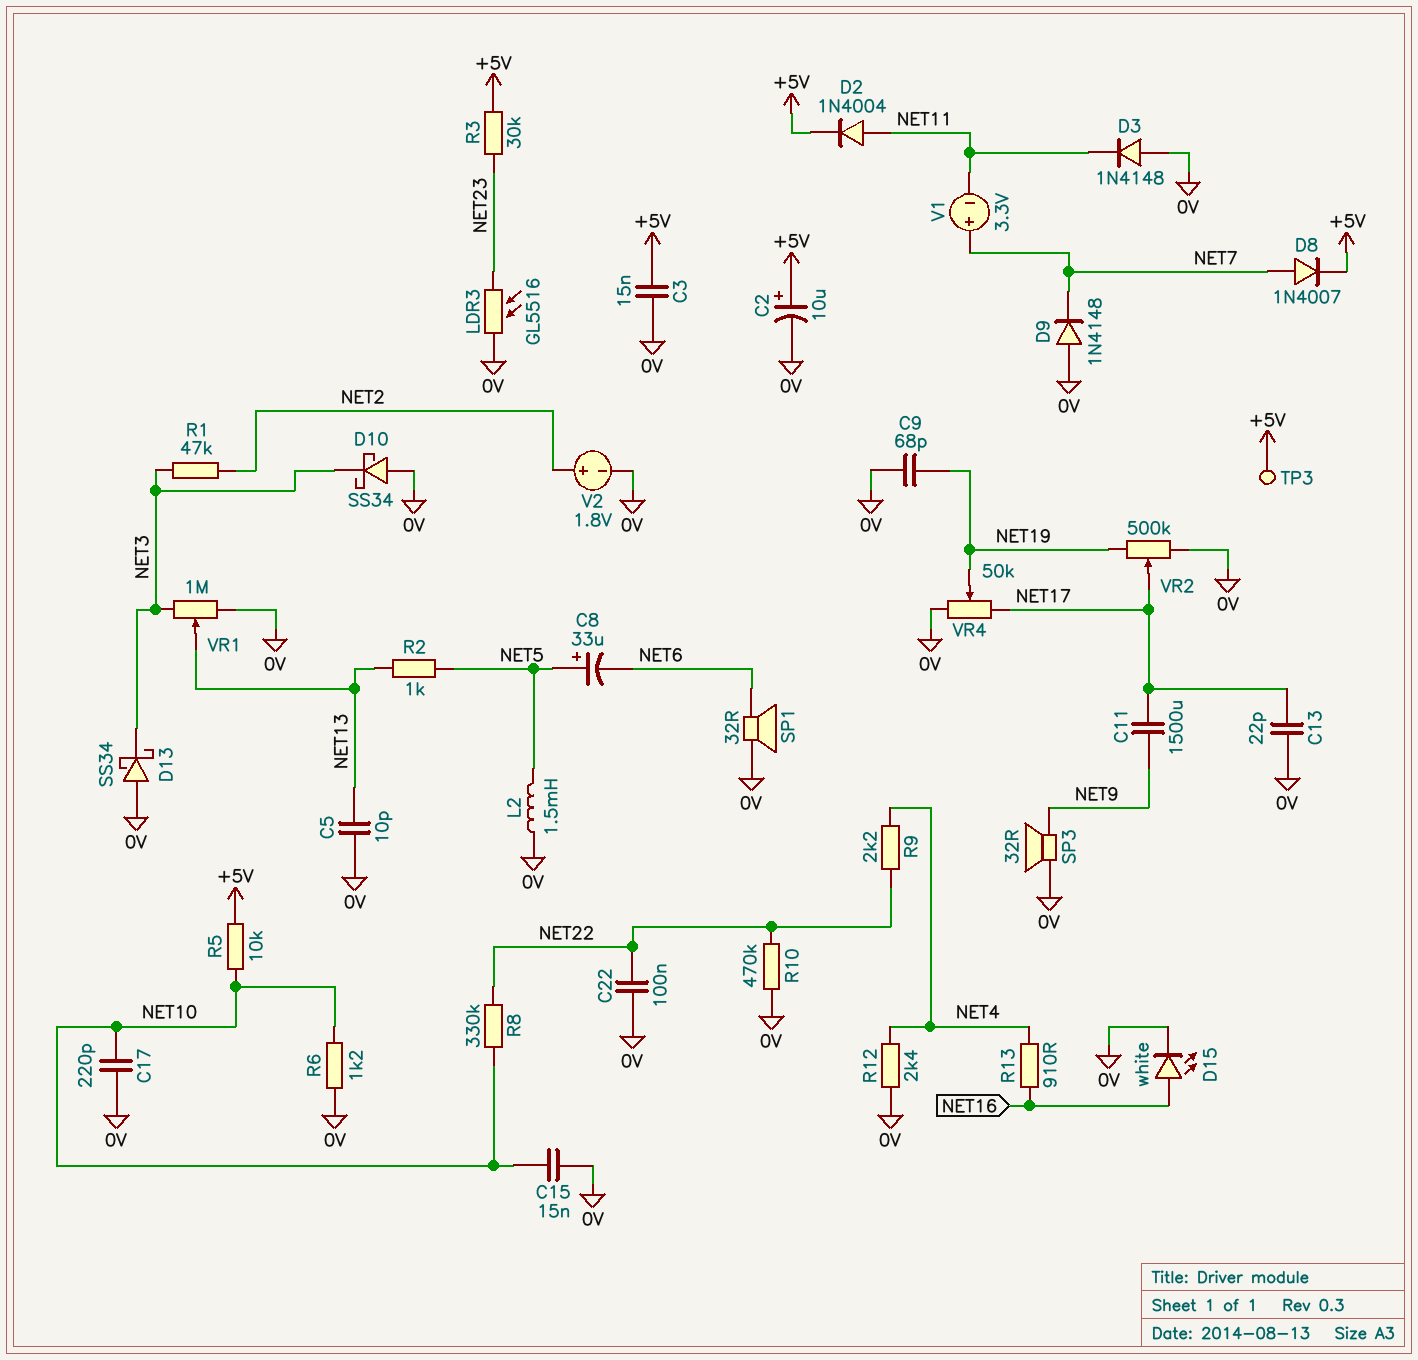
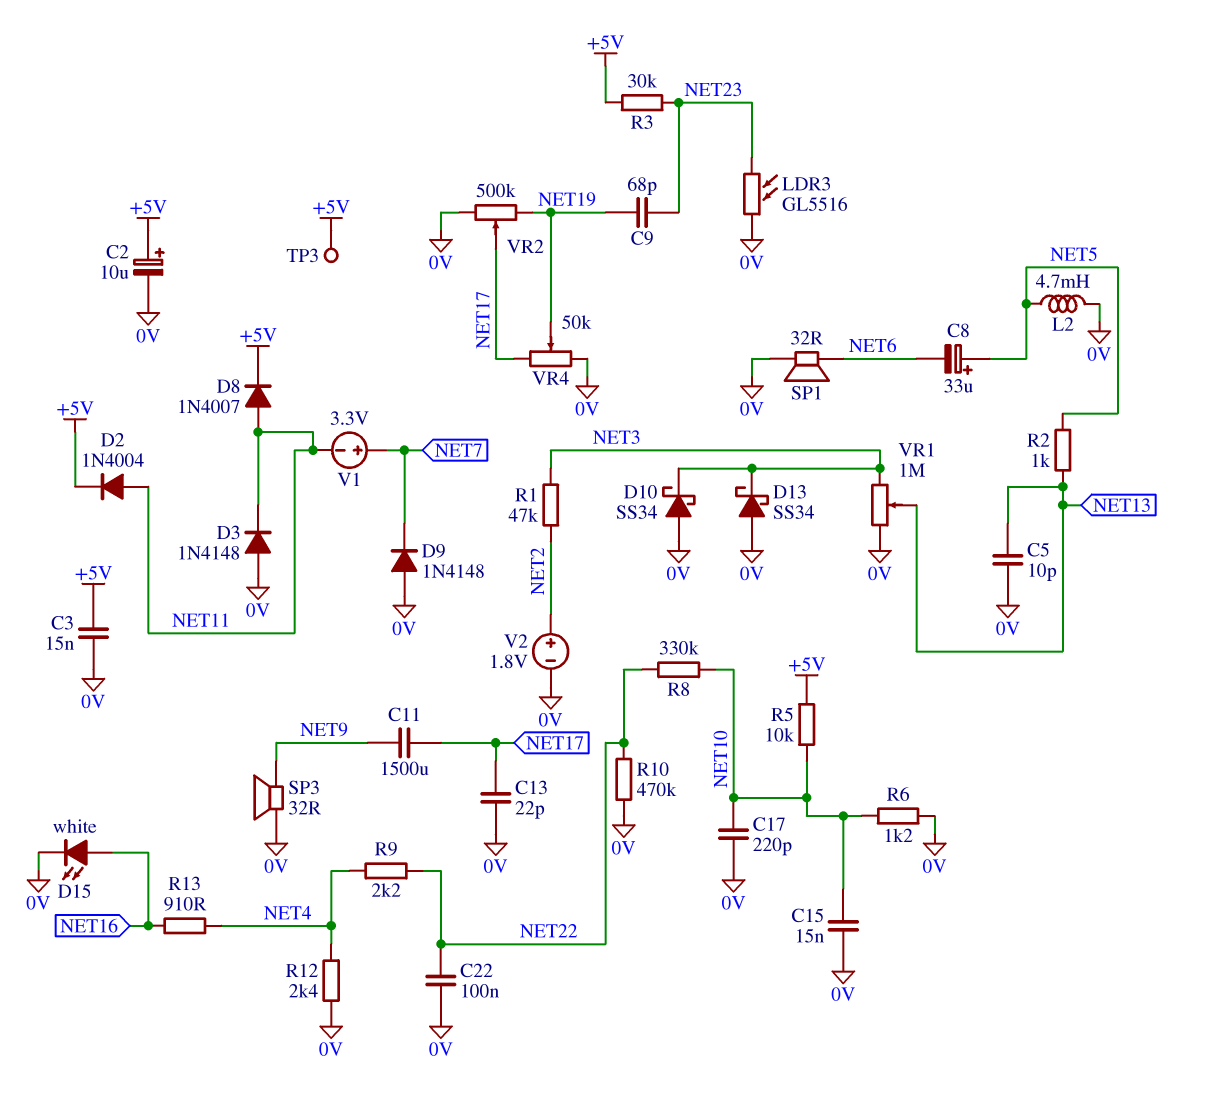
C9: 68pF (0V, NET19) -> 68pF (NET19, NET23)
D8: diode 1N4007 (A NET7, K +5V) -> diode 1N4007 (A NET11, K +5V)
L2: 1.5mH (0V, NET5) -> 4.7mH (0V, NET5)

